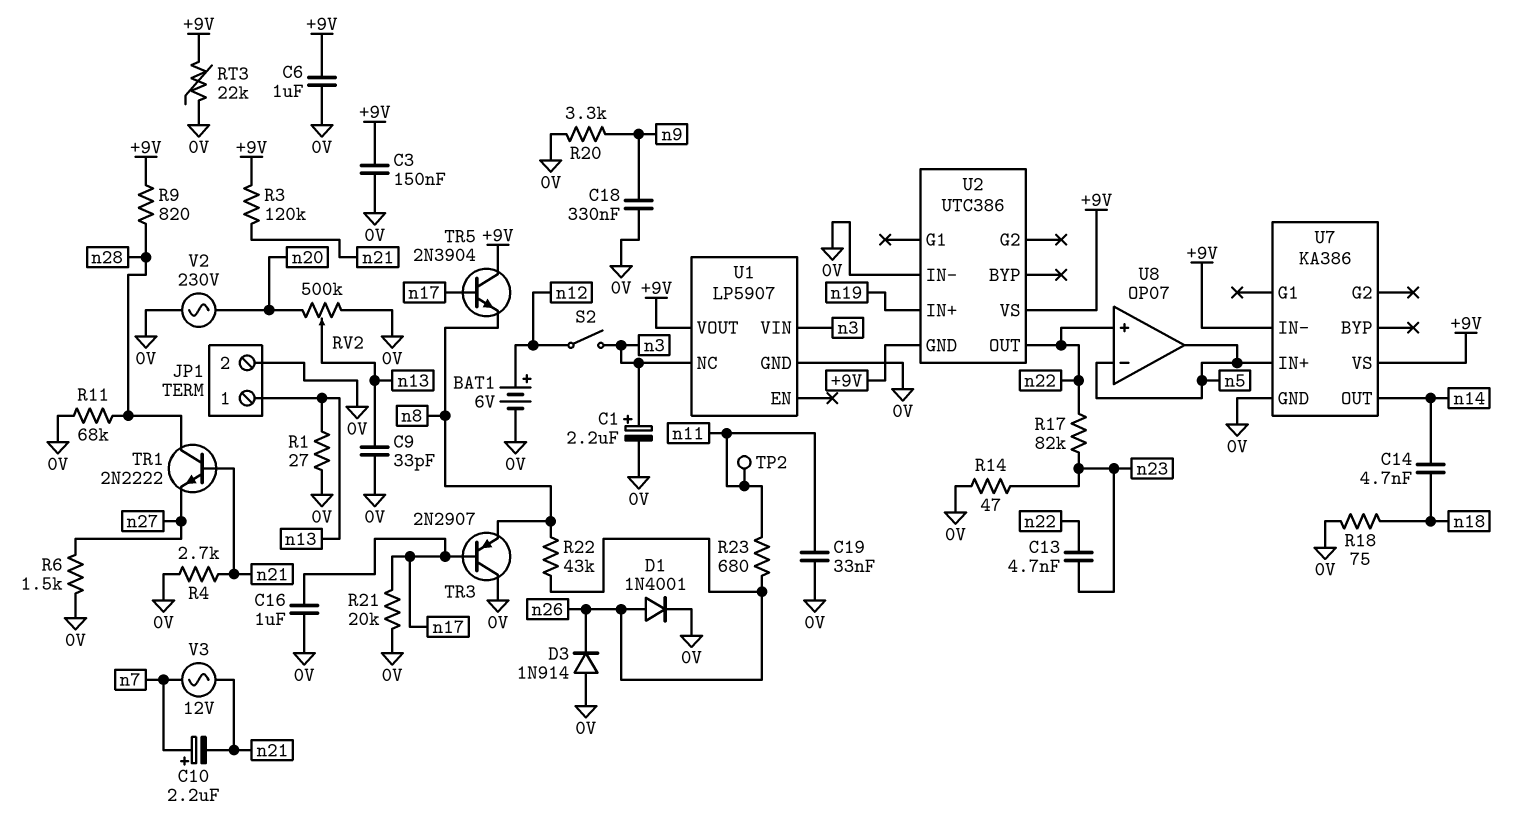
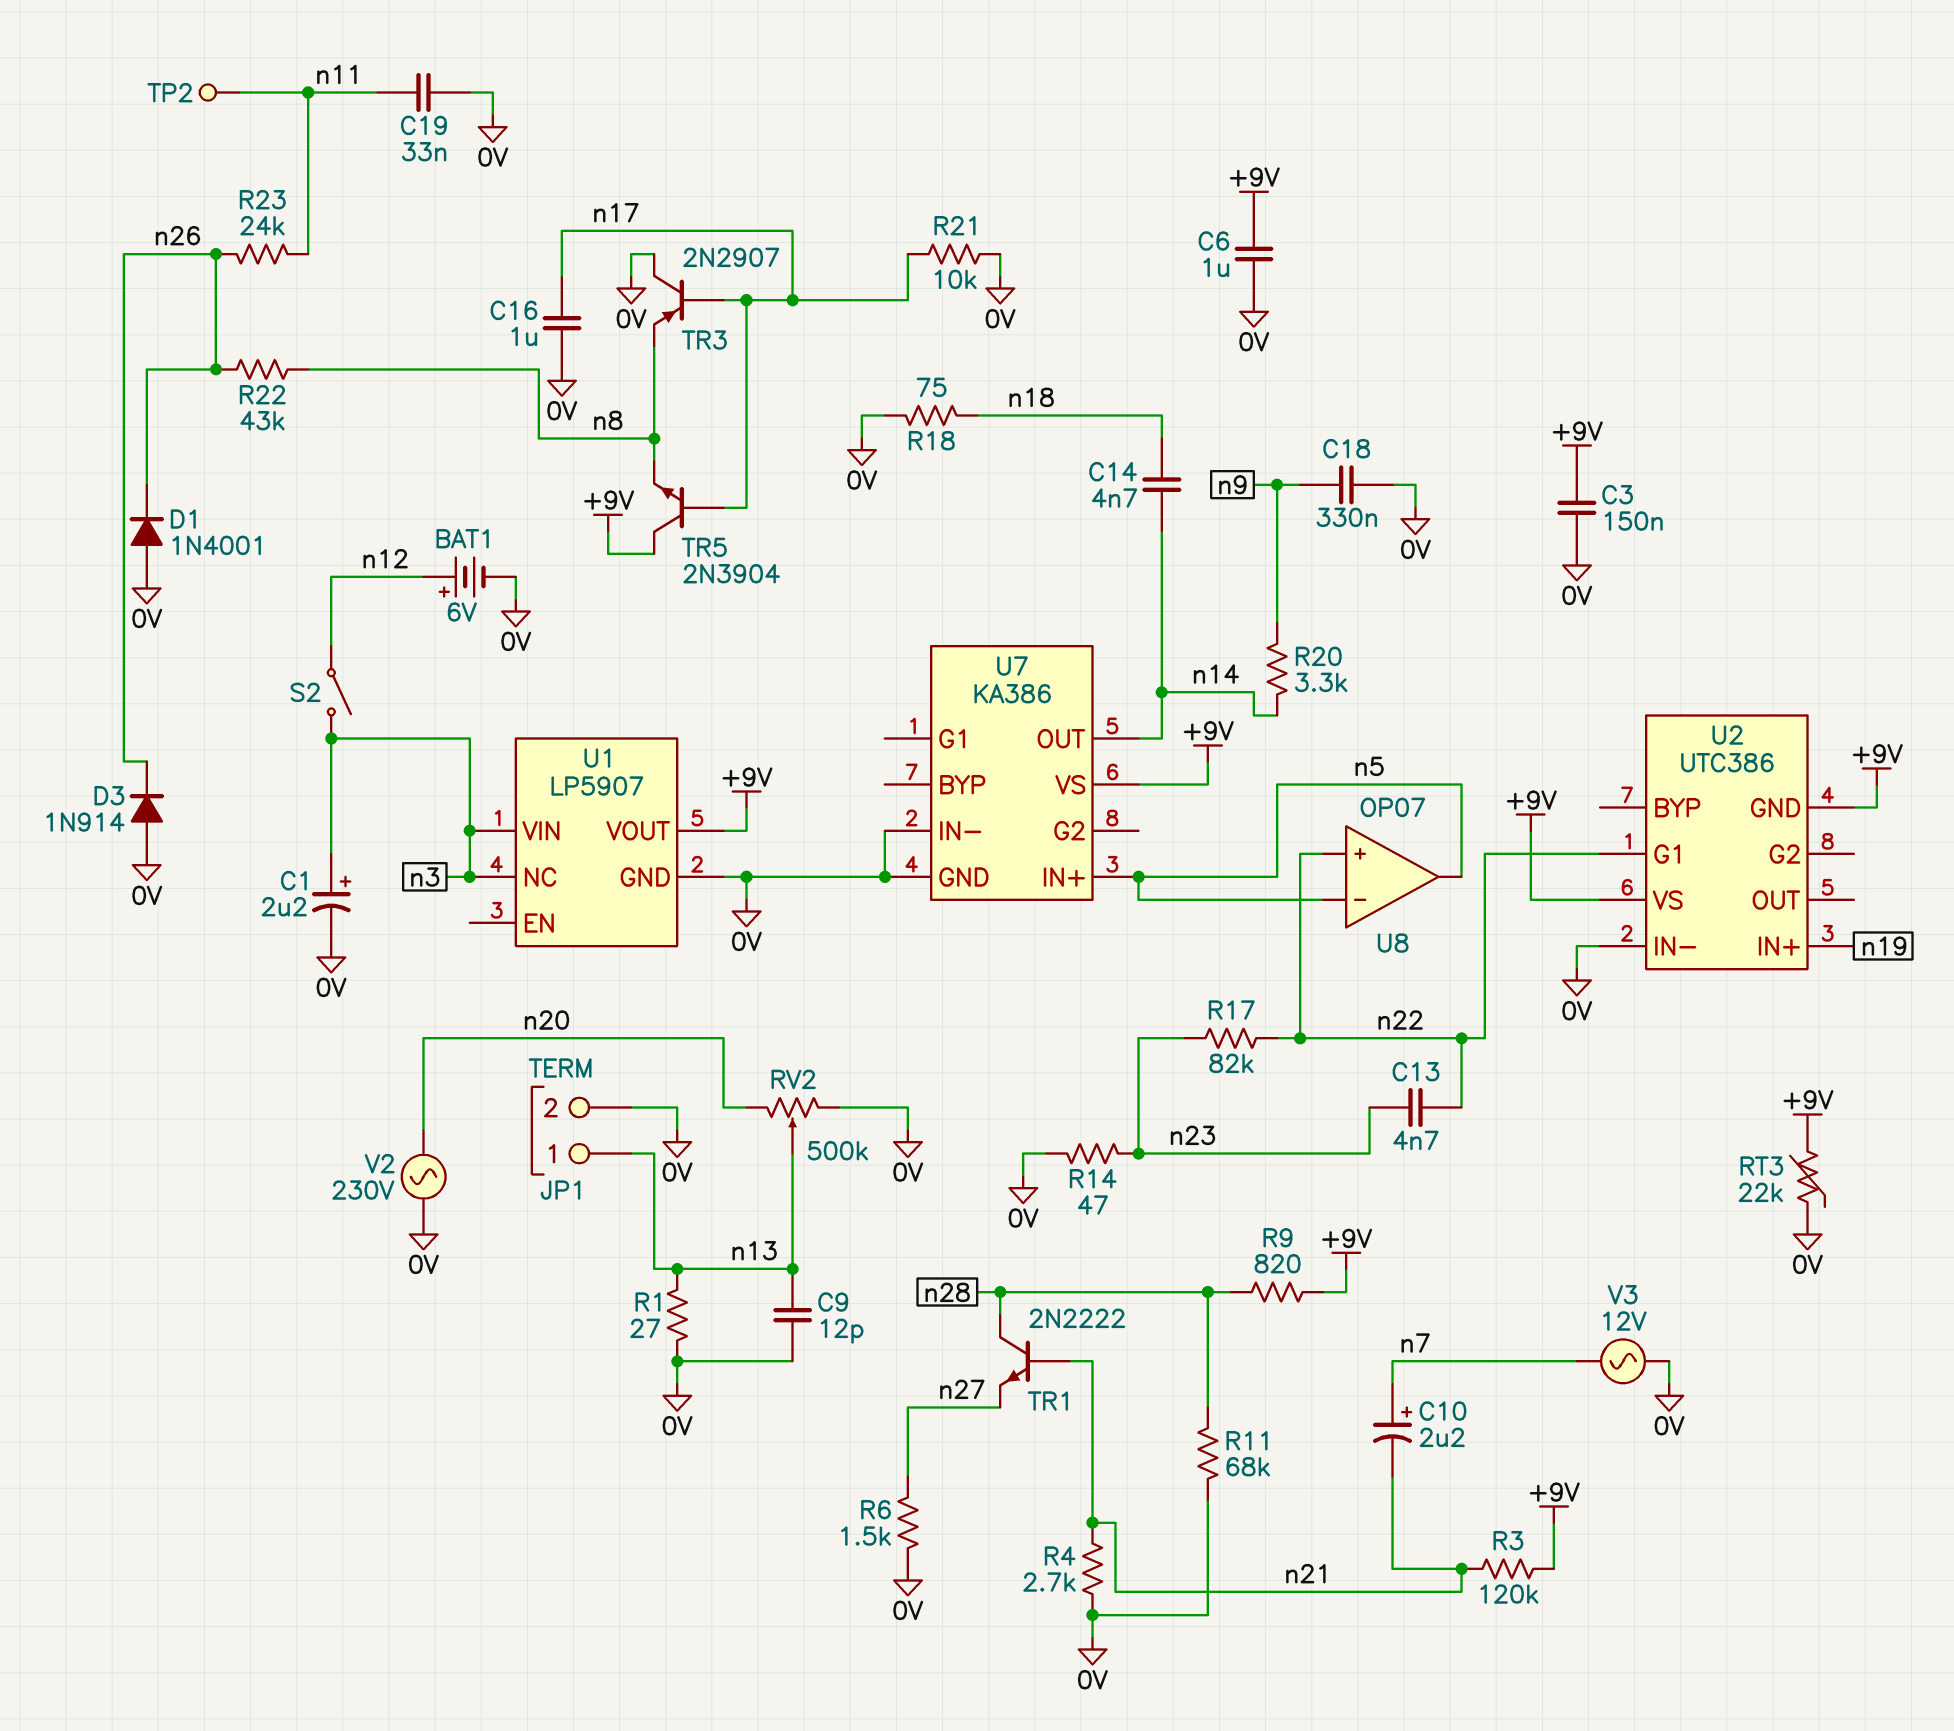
C9: 33pF (0V, n13) -> 12pF (0V, n13)
D1: diode 1N4001 (A n26, K 0V) -> diode 1N4001 (A 0V, K n26)
R20: 3.3k (0V, n9) -> 3.3k (n9, n14)
R21: 20k (0V, n17) -> 10k (0V, n17)
R23: 680 (n11, n26) -> 24k (n11, n26)
U2 pin G1: none -> n22
U2 pin OUT: n22 -> none
U7 pin IN-: +9V -> 0V
V3: AC 12V (n7, n21) -> AC 12V (0V, n7)

